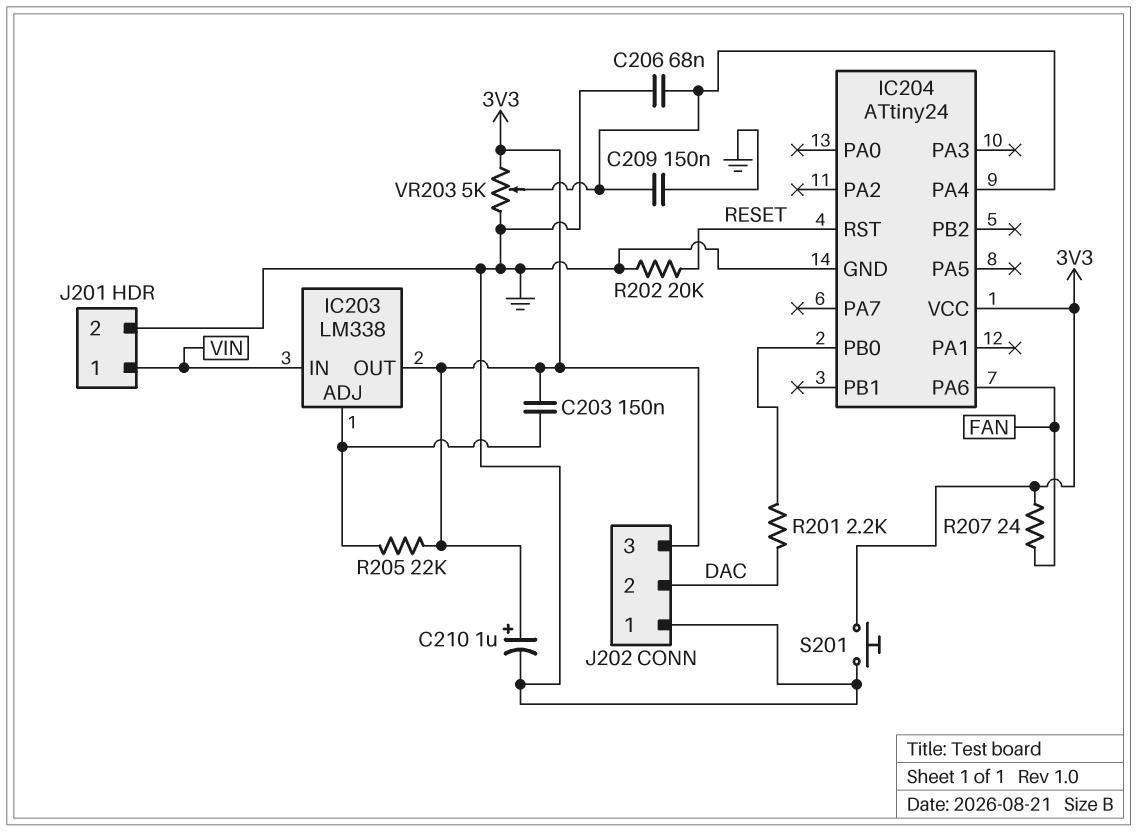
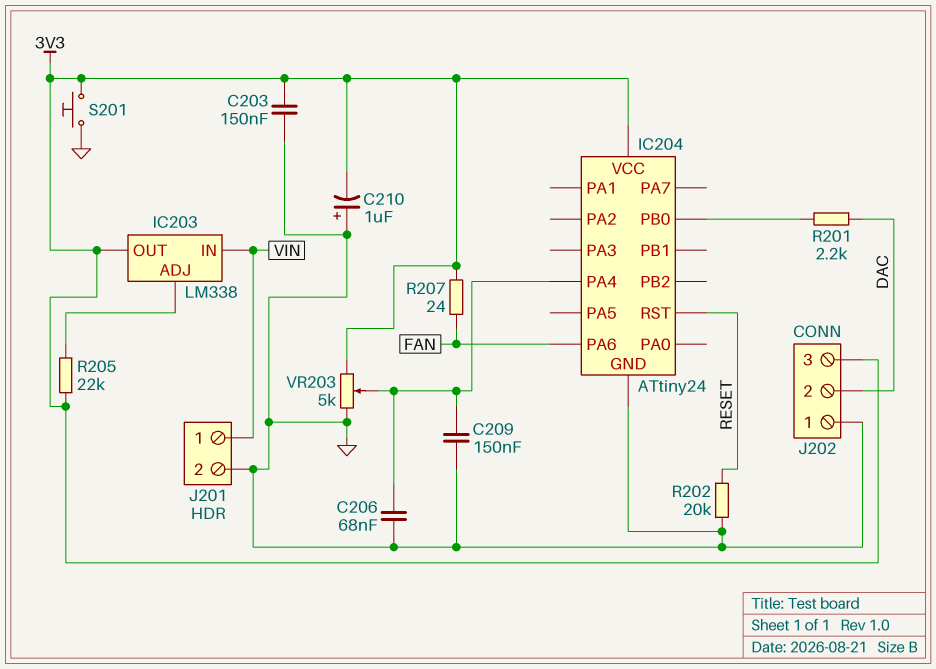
C203: 150nF (3V3, IC203/ADJ) -> 150nF (3V3, GND)
C210: 1uF (plus 3V3, minus GND) -> 1uF (plus GND, minus 3V3)

